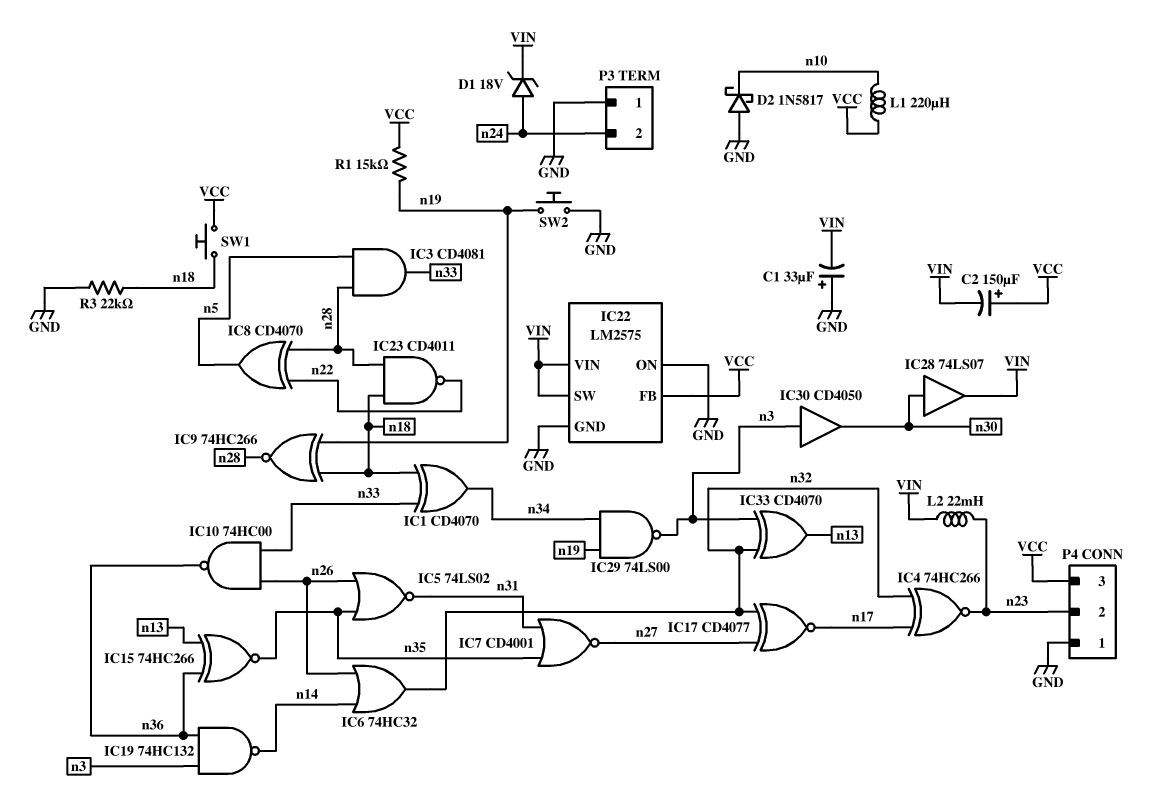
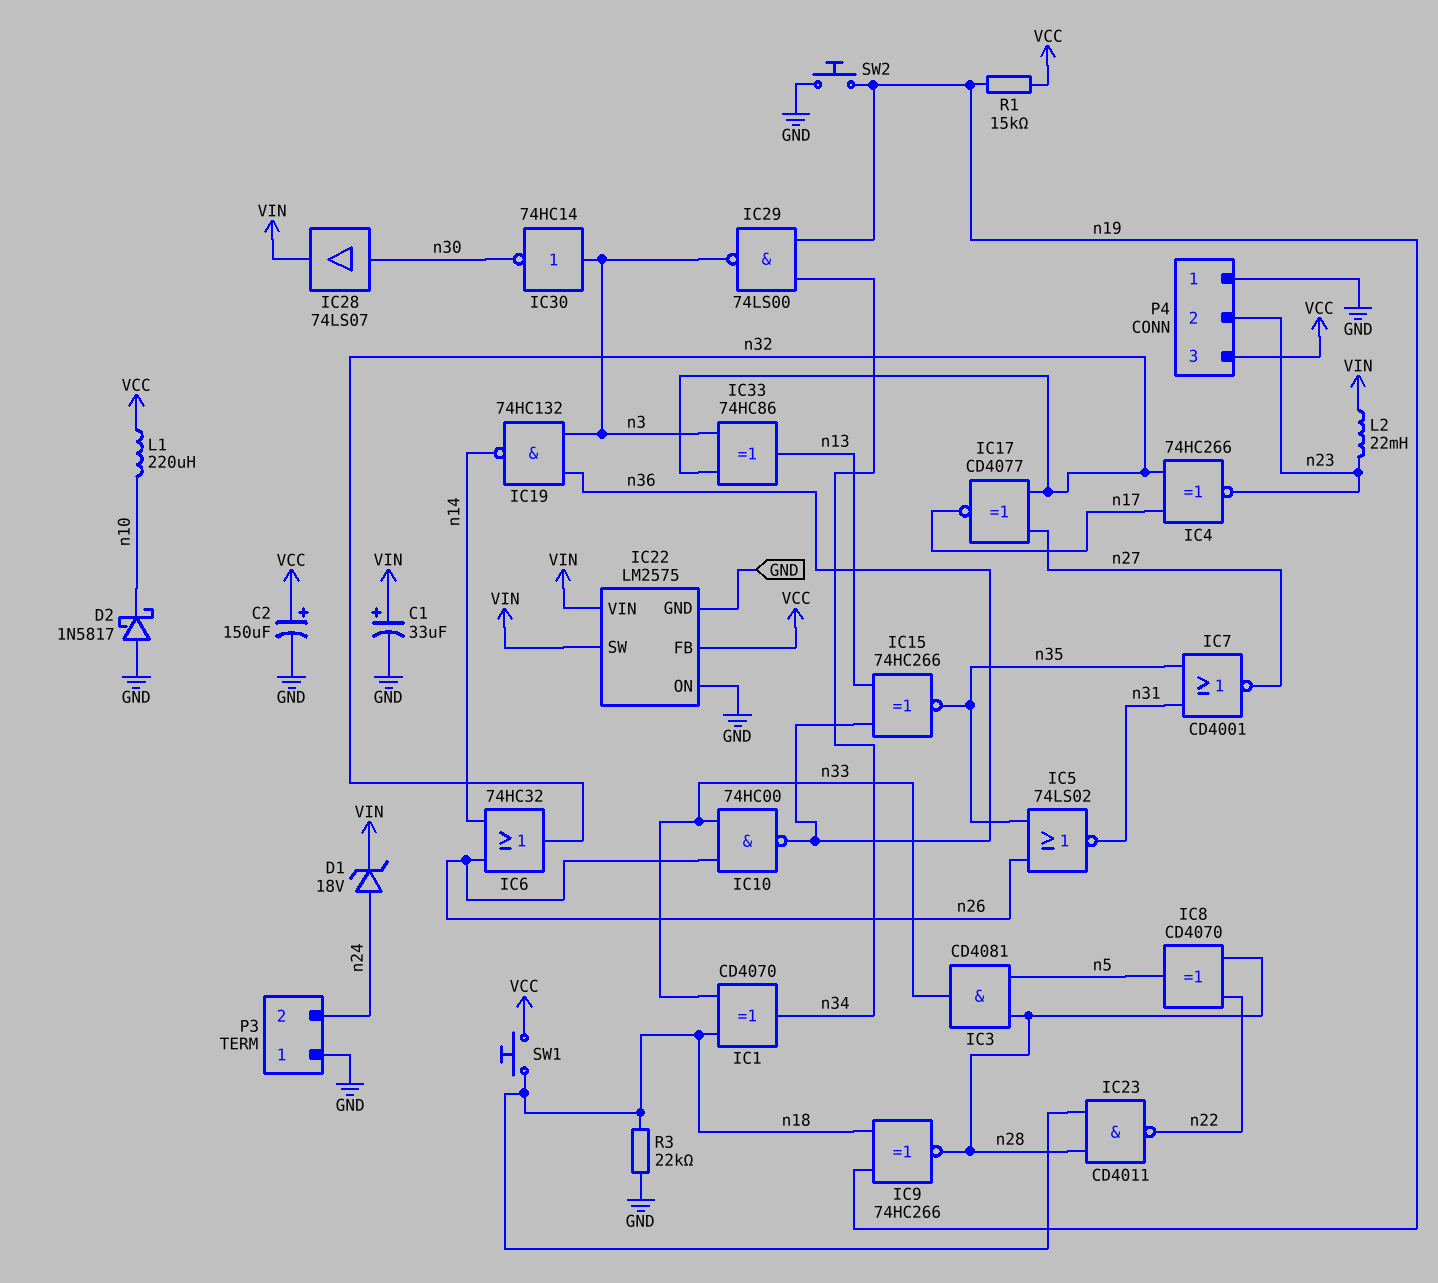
C1: 33uF (plus GND, minus VIN) -> 33uF (plus VIN, minus GND)
C2: 150uF (plus VCC, minus VIN) -> 150uF (plus VCC, minus GND)
IC30: buffer CD4050 (in n3, out n30) -> NOT 74HC14 (in n3, out n30)
IC33: XOR CD4070 (in n3, in n32, out n13) -> XOR 74HC86 (in n3, in n32, out n13)

